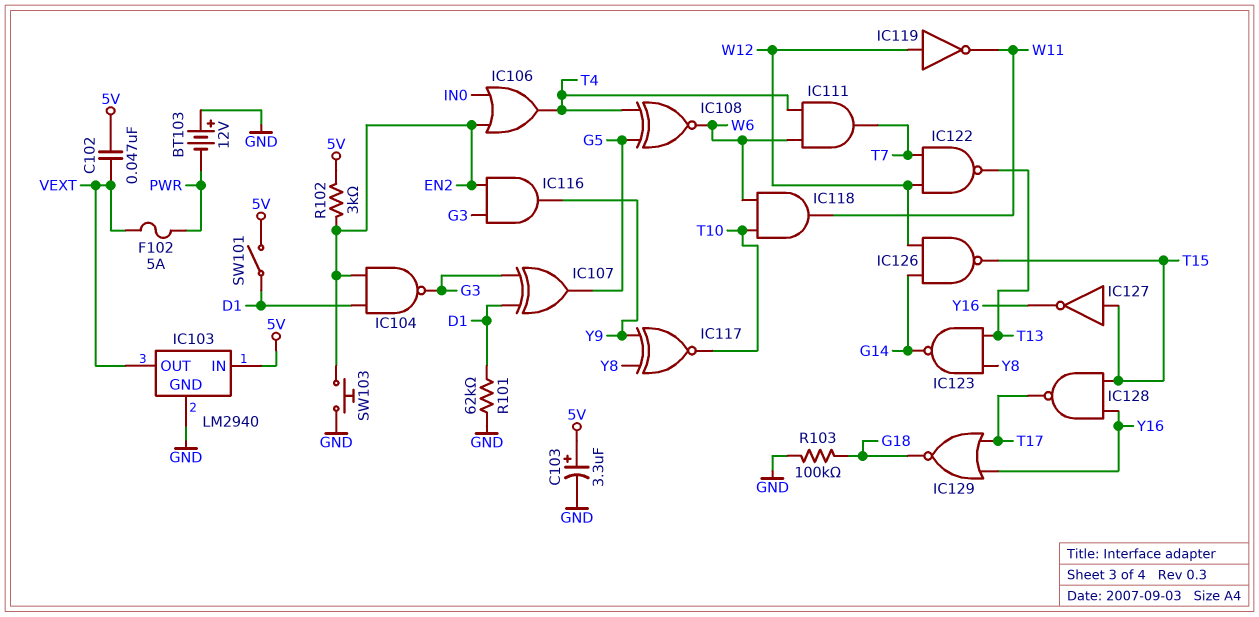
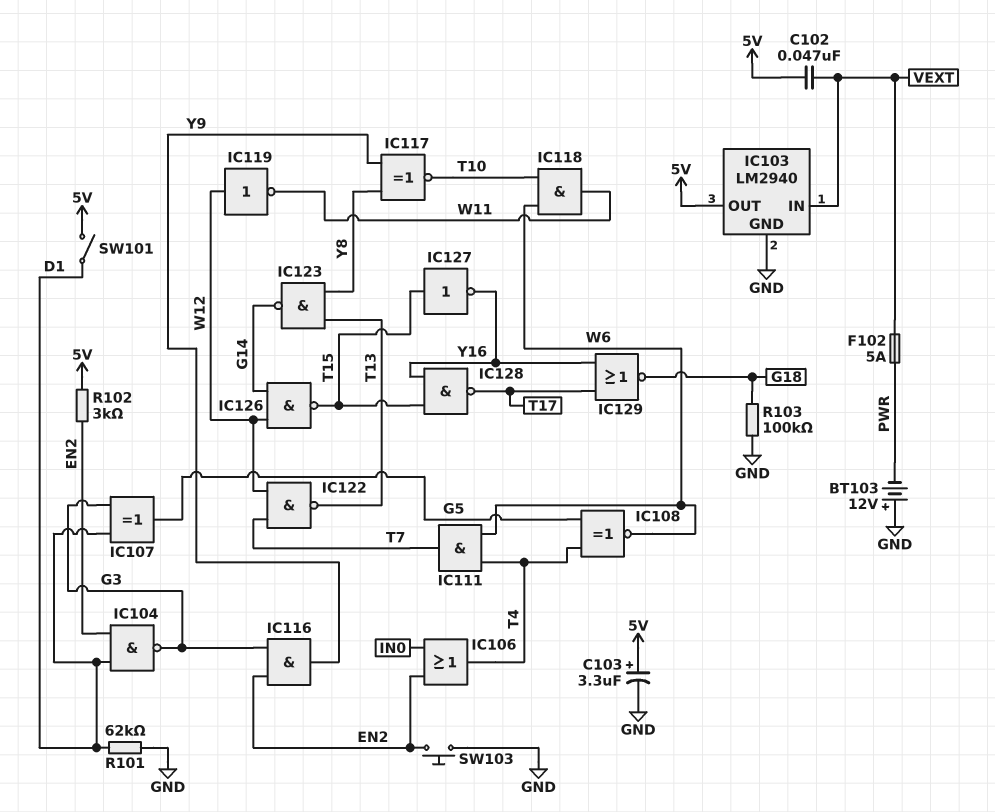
IC103 pin IN: 5V -> VEXT
IC103 pin OUT: VEXT -> 5V

